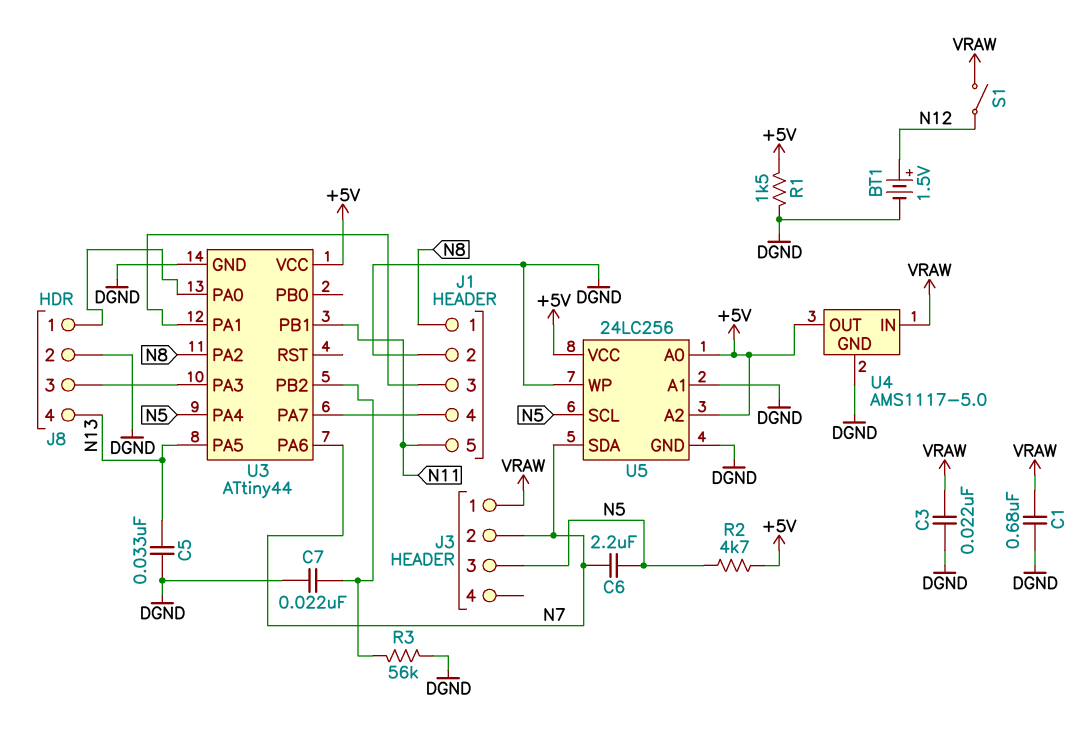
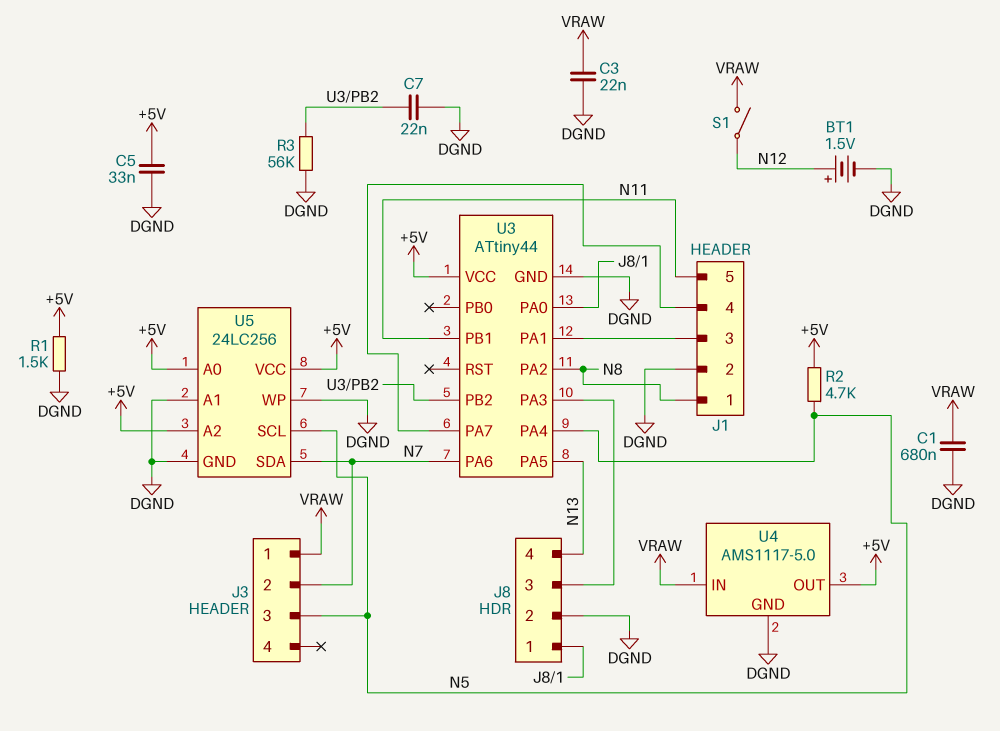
C5: 33nF (DGND, N13) -> 33nF (+5V, DGND)
C6: 2.2uF (N5, N7) -> none

